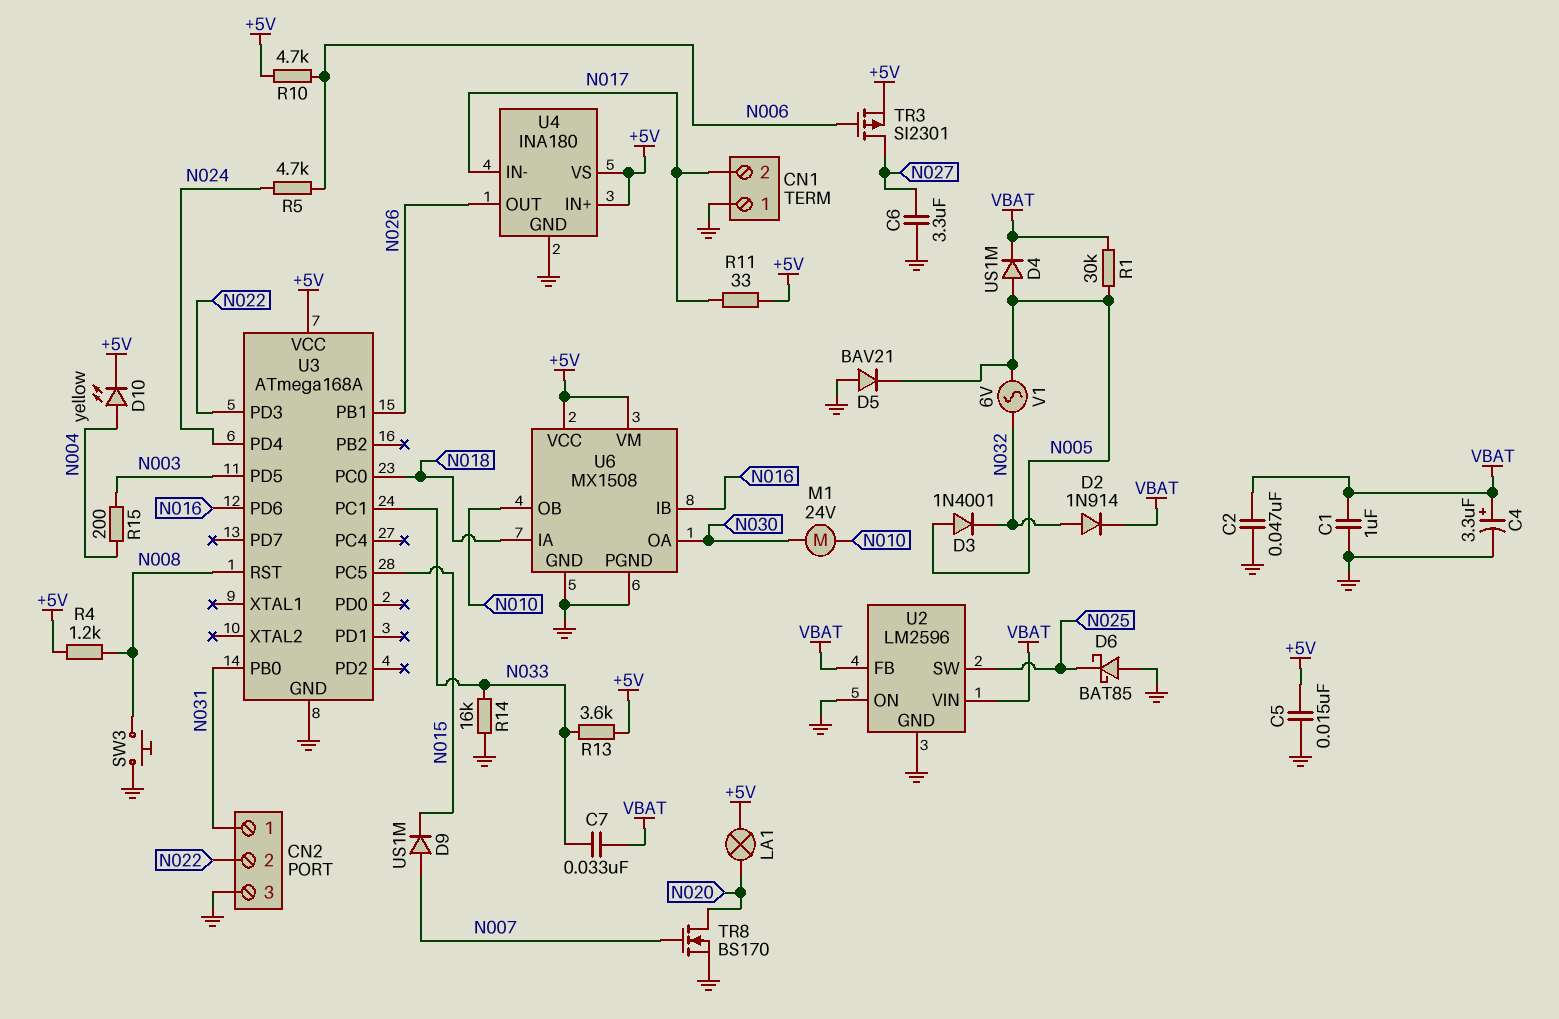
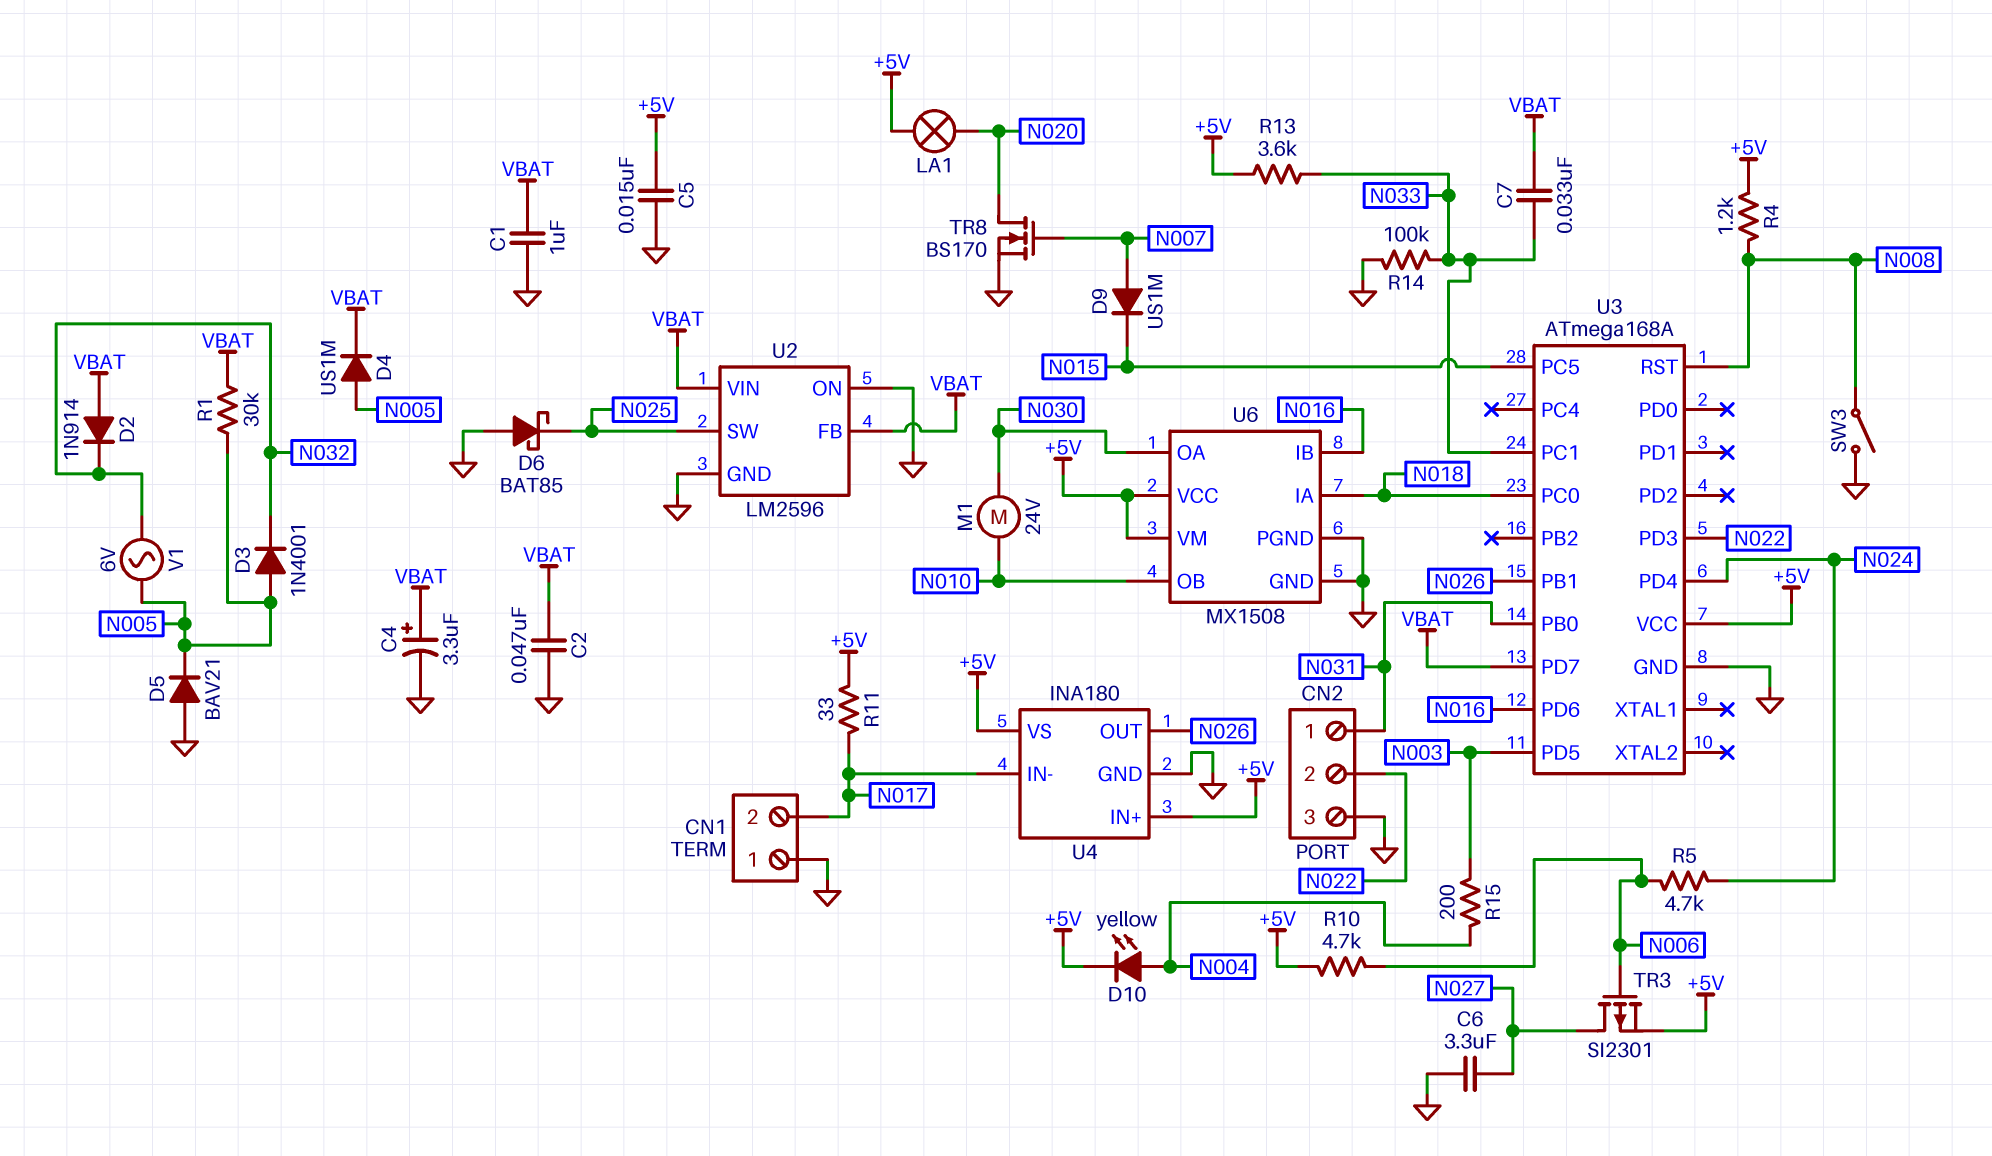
D2: diode 1N914 (A N032, K VBAT) -> diode 1N914 (A VBAT, K N032)
R14: 16k (GND, N033) -> 100k (GND, N033)
SW3: button (GND, N008) -> switch (GND, N008)
U3 pin PD7: none -> VBAT

